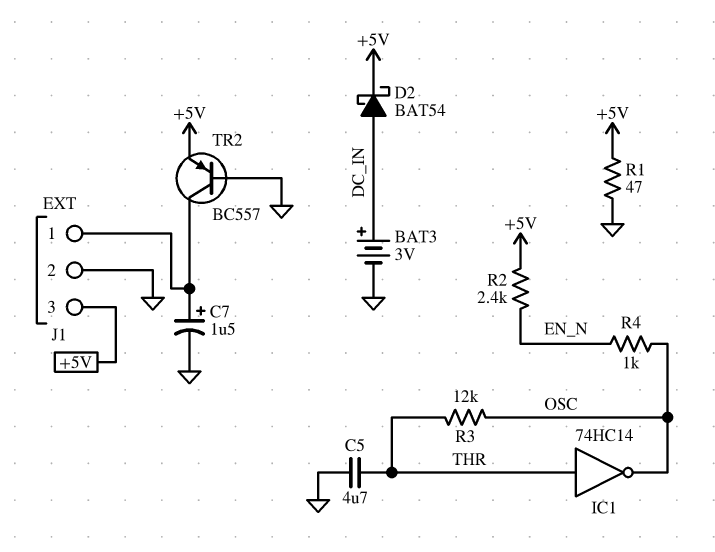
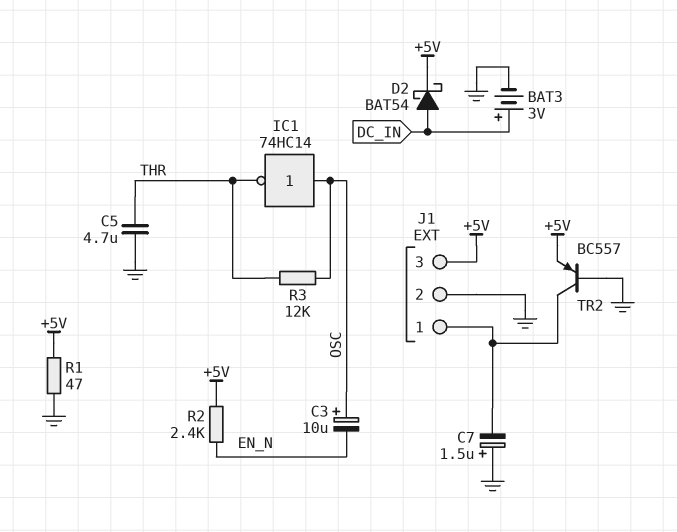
C3: none -> 10uF (plus OSC, minus EN_N)
C7: 1.5uF (plus J1/1, minus GND) -> 1.5uF (plus GND, minus J1/1)
IC1: NOT 74HC14 (in THR, out OSC) -> NOT 74HC14 (in OSC, out THR)
R4: 1k (EN_N, OSC) -> none

